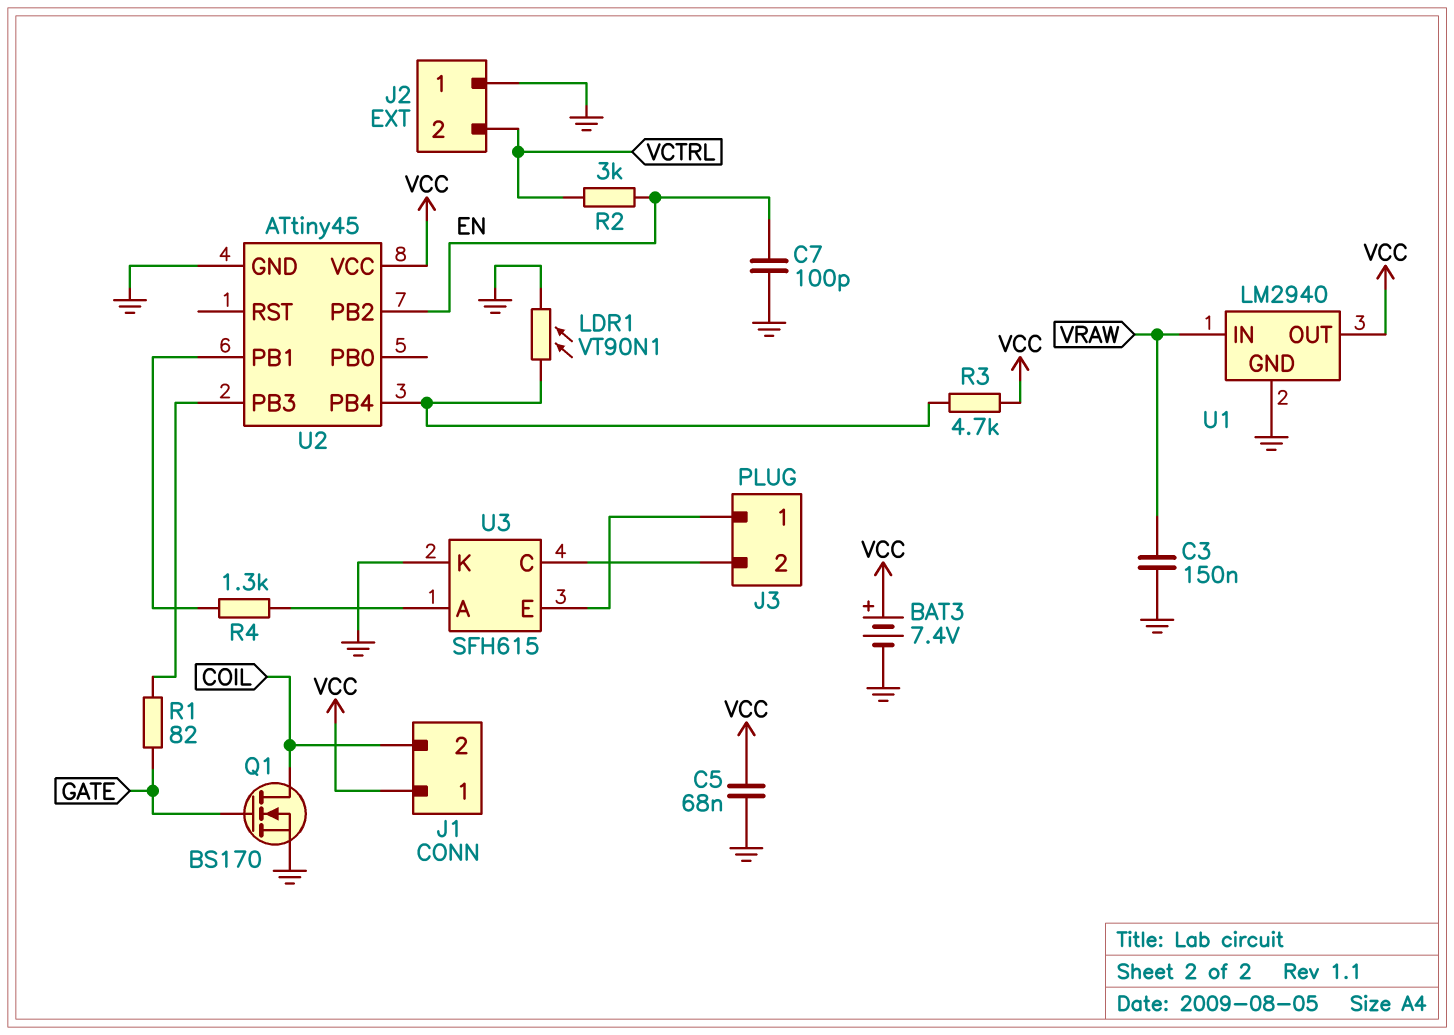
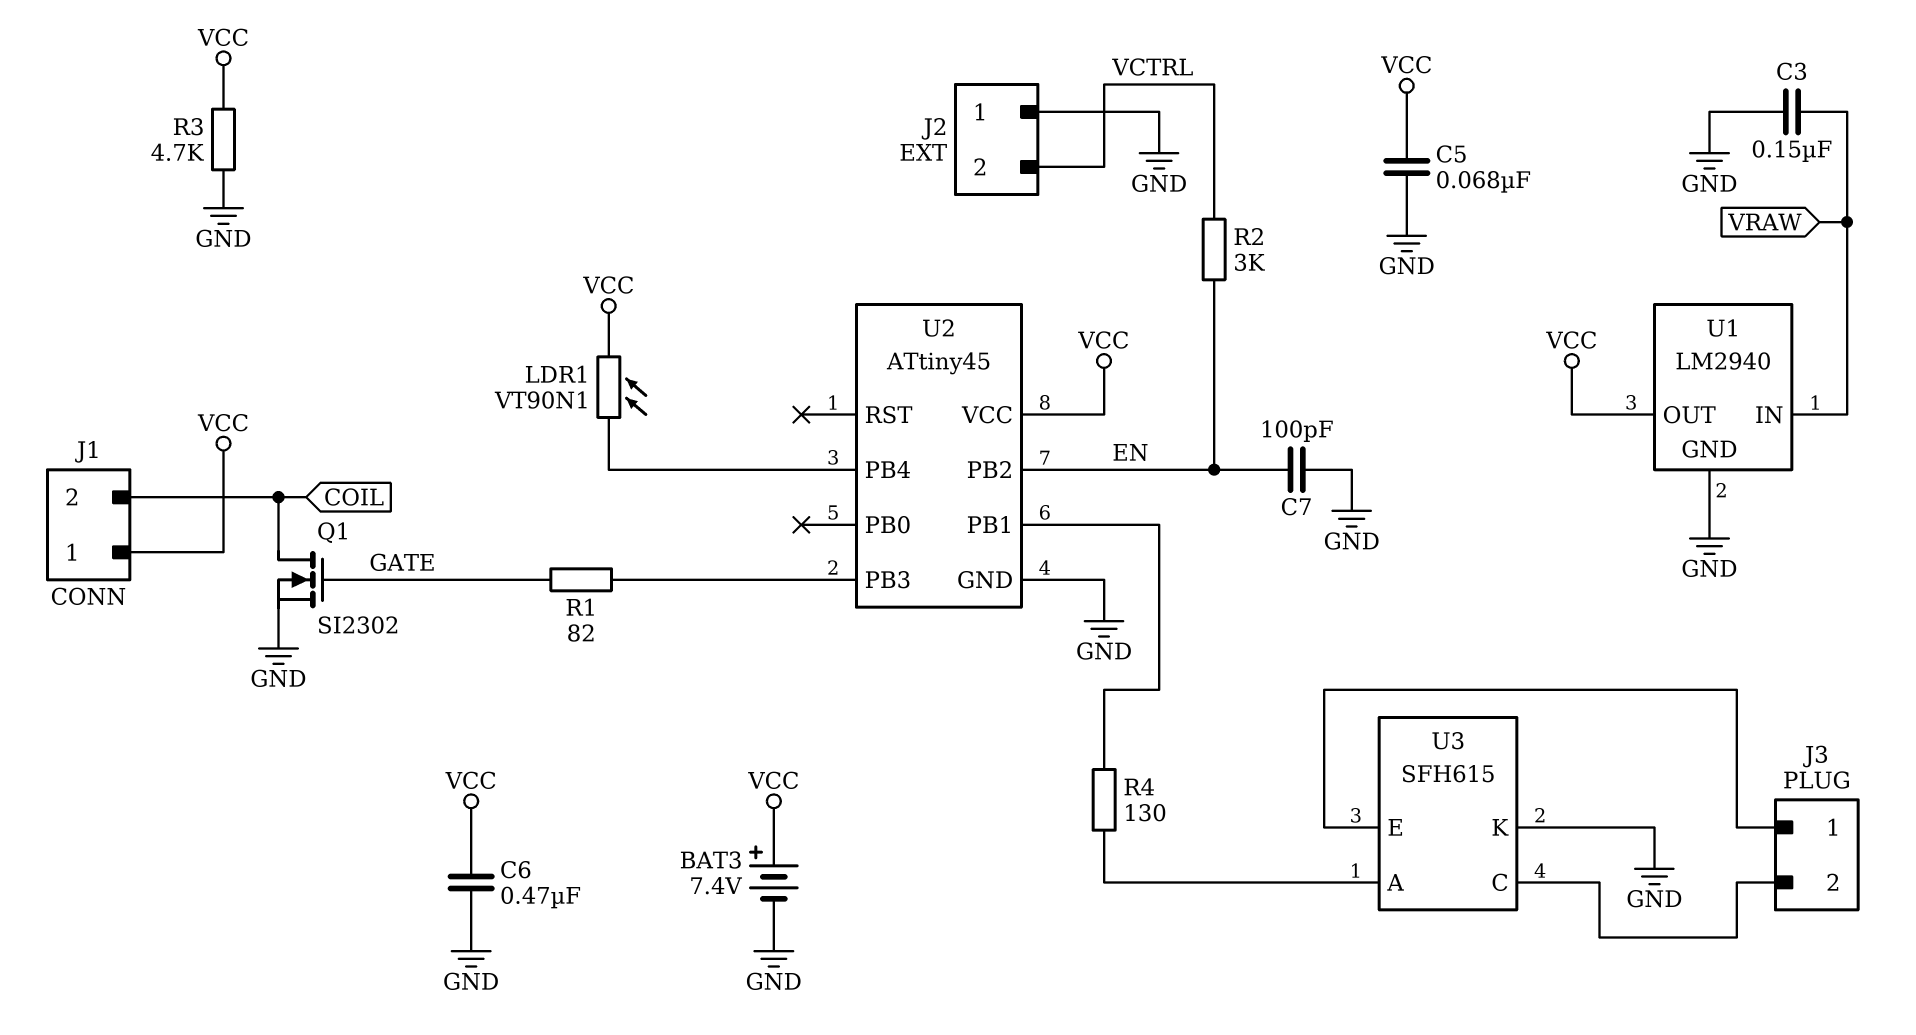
C6: none -> 470nF (GND, VCC)
LDR1: VT90N1 (GND, U2/PB4) -> VT90N1 (U2/PB4, VCC)
Q1: NMOS BS170 (G GATE, D COIL, S GND) -> NMOS SI2302 (G GATE, D COIL, S GND)
R3: 4.7k (U2/PB4, VCC) -> 4.7k (GND, VCC)
R4: 1.3k (U2/PB1, U3/A) -> 130 (U2/PB1, U3/A)

